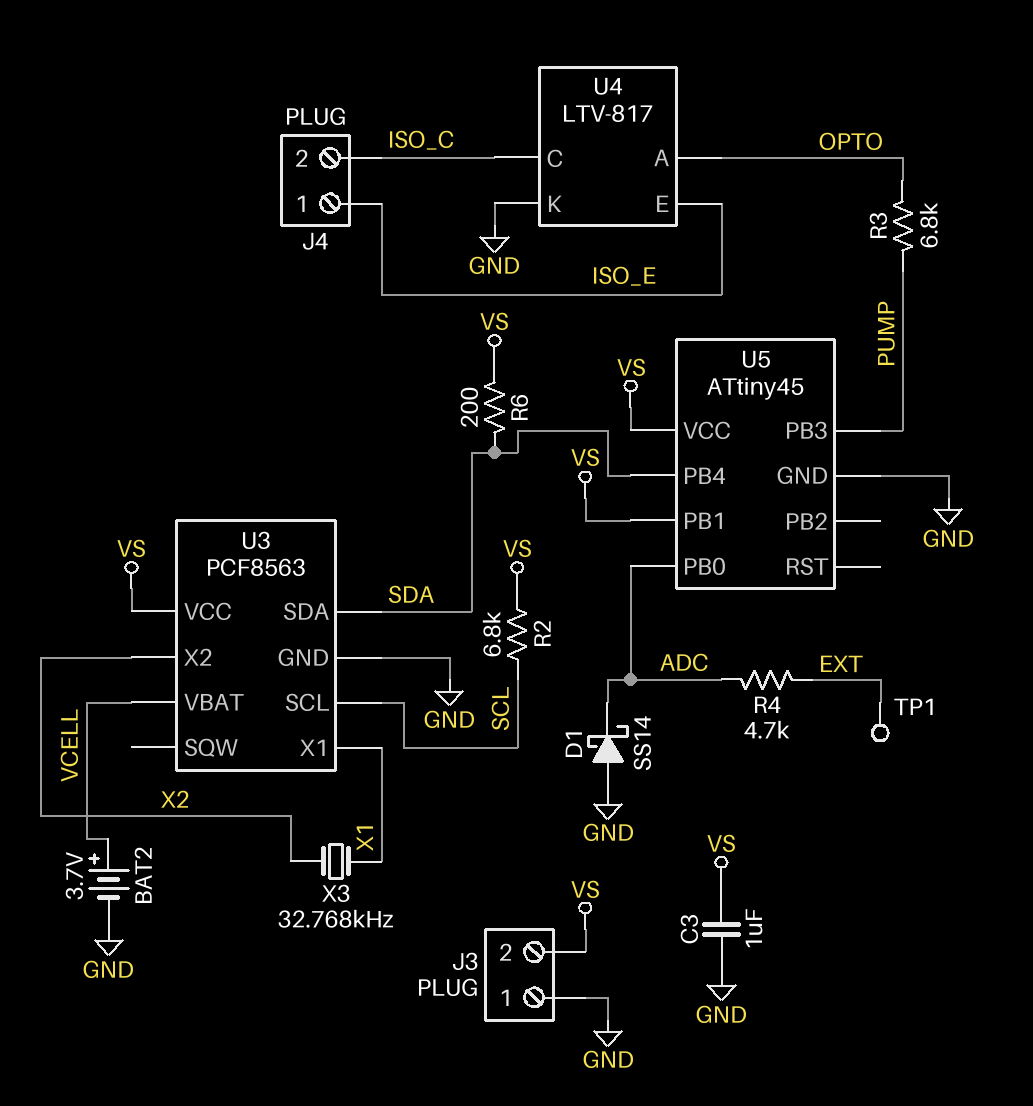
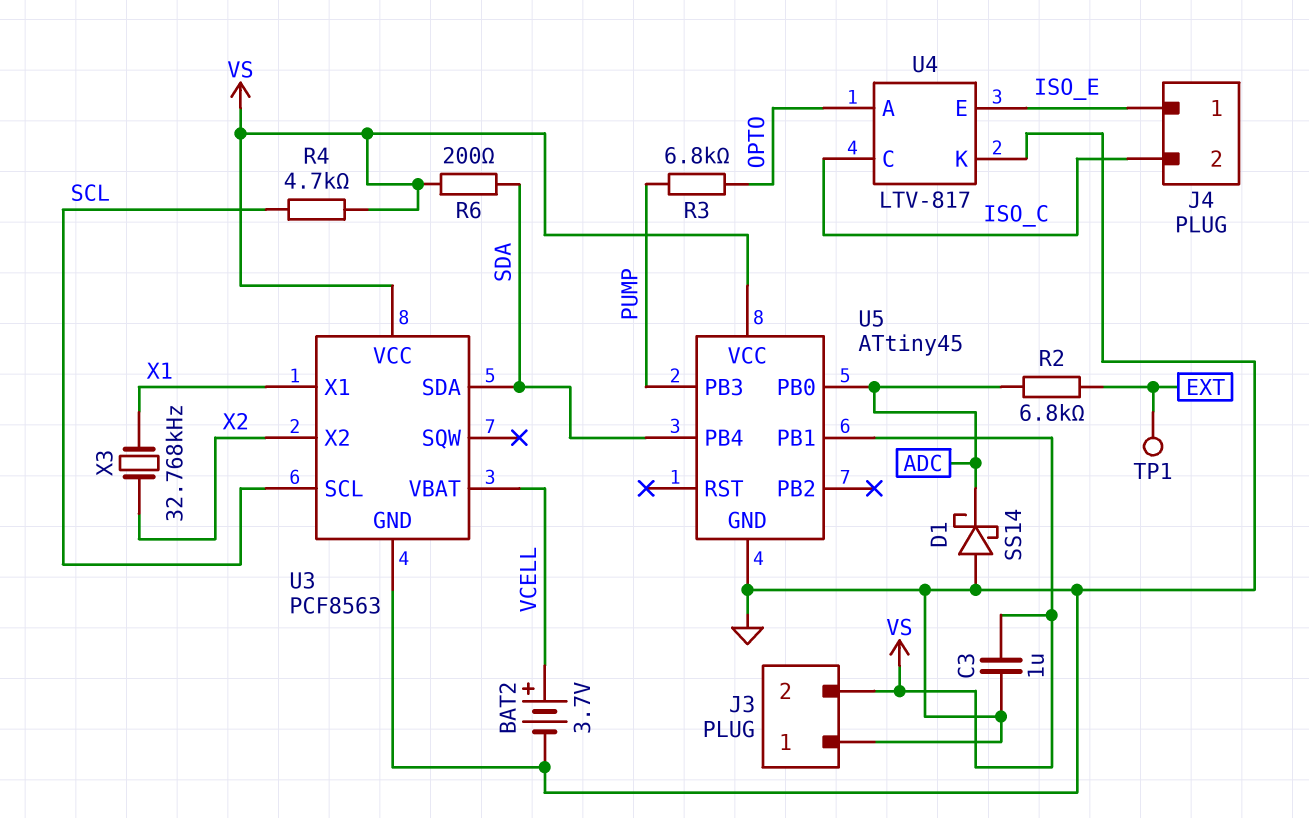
R2: 6.8k (SCL, VS) -> 6.8k (ADC, EXT)
R4: 4.7k (ADC, EXT) -> 4.7k (SCL, VS)

